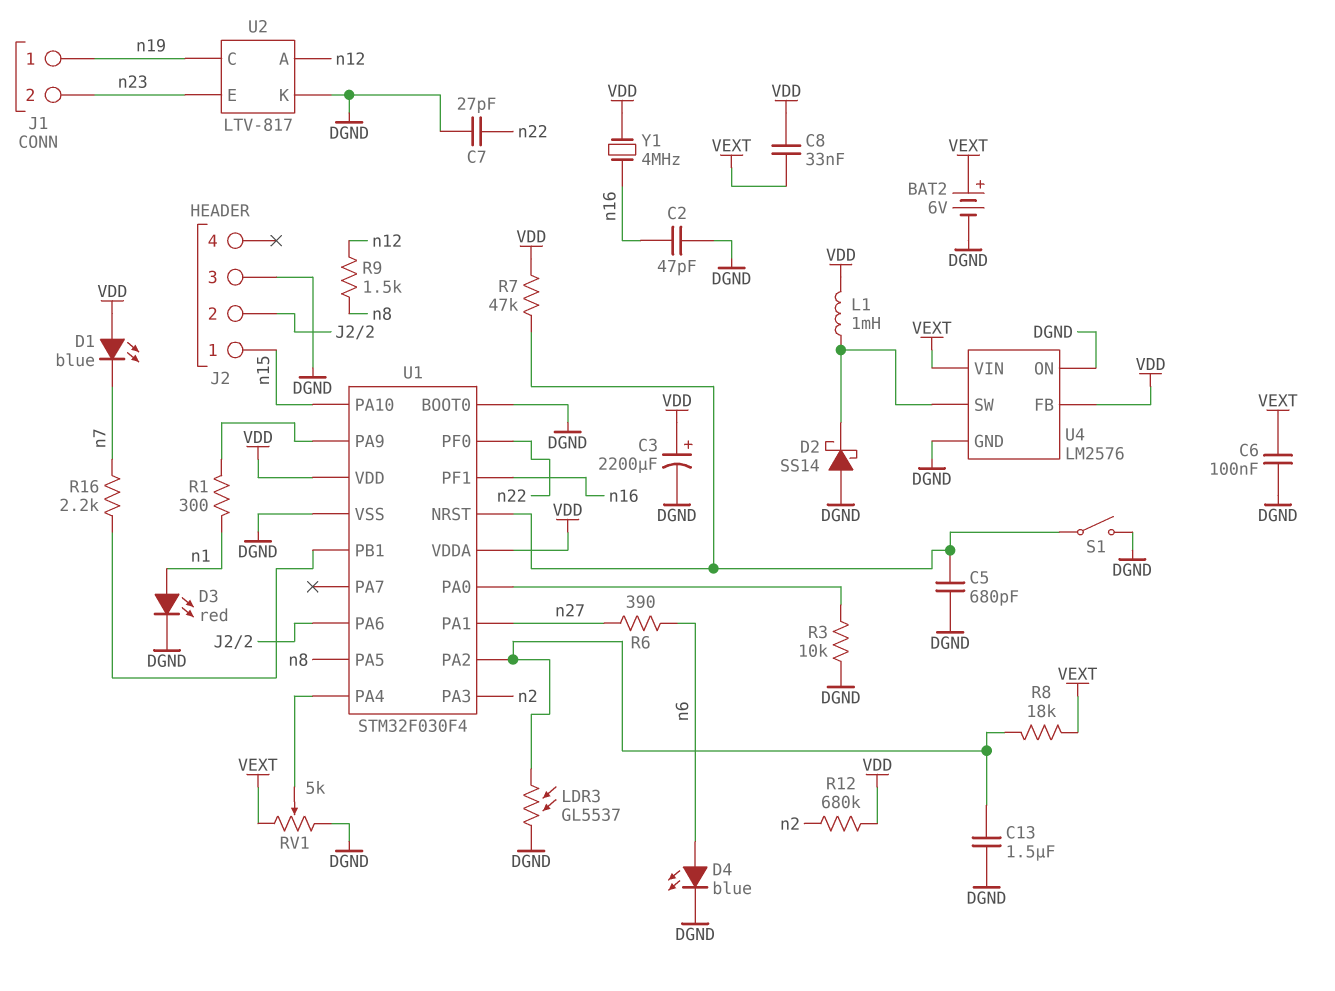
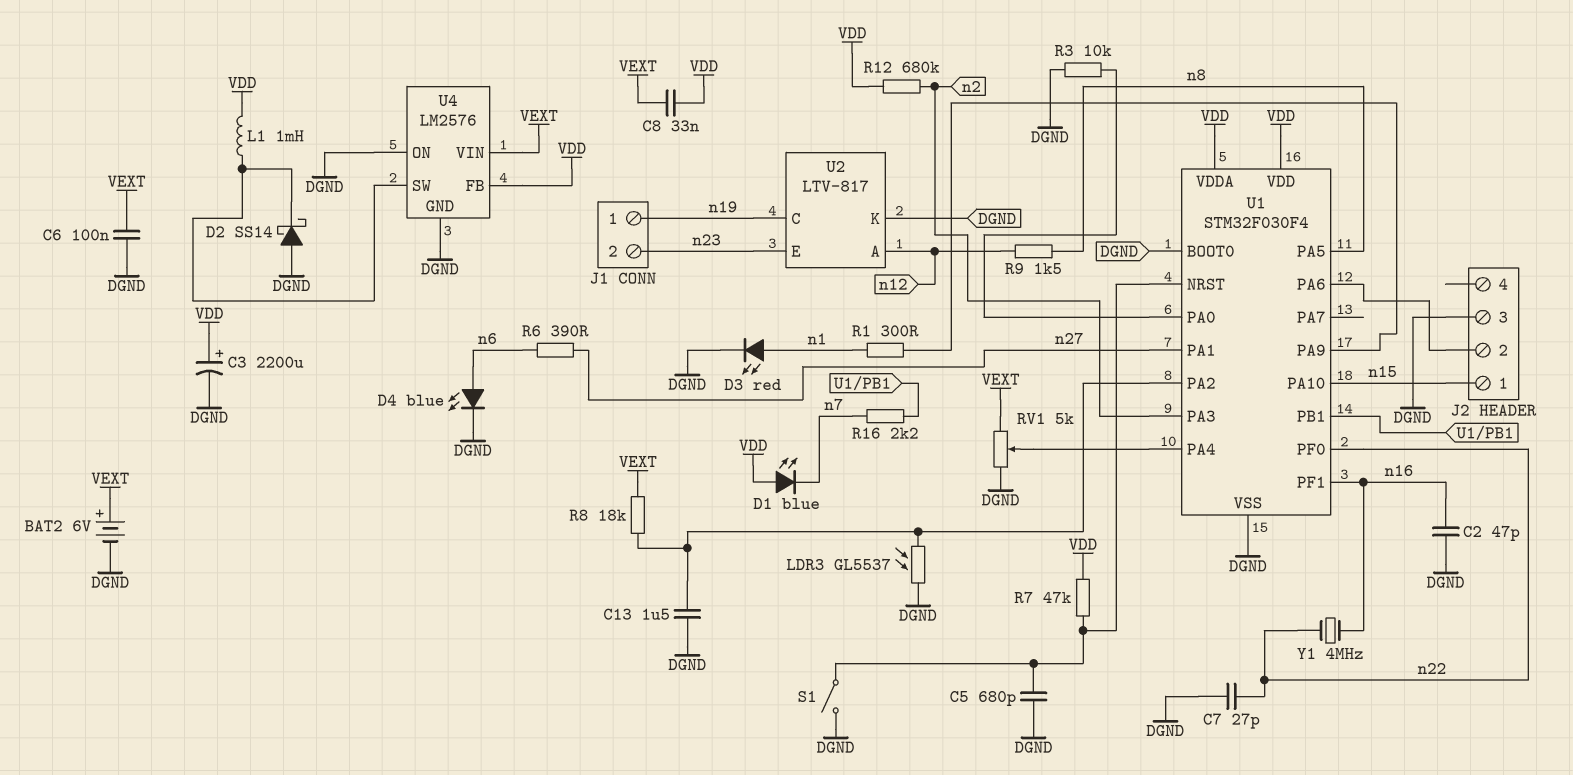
Y1: 4MHz (VDD, n16) -> 4MHz (n16, n22)

